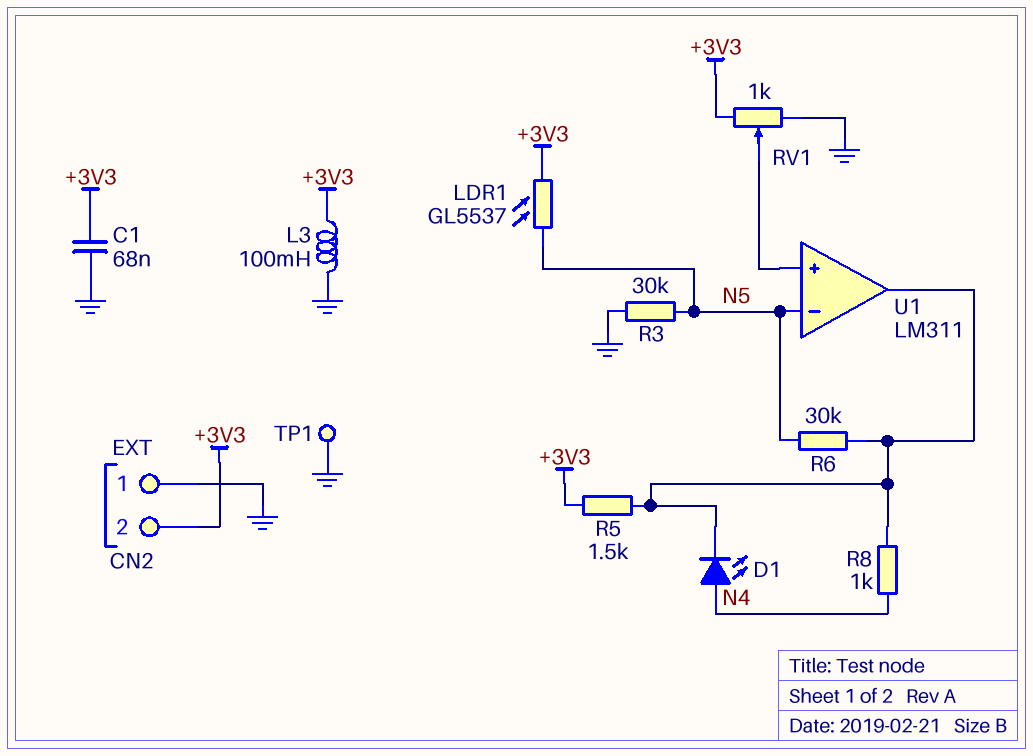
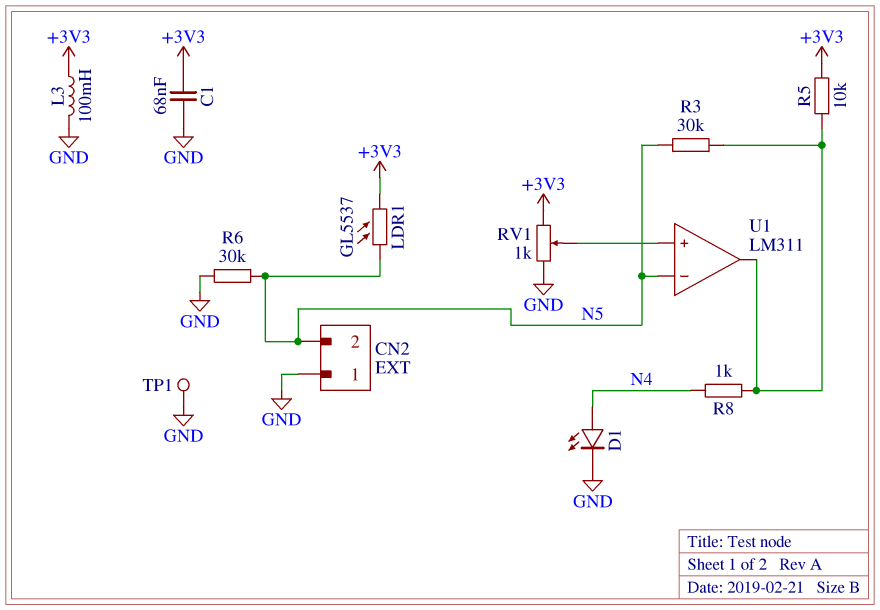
CN2 pin 2: +3V3 -> N5
D1: LED (A N4, K U1/out) -> LED (A N4, K GND)
R3: 30k (GND, N5) -> 30k (N5, U1/out)
R5: 1.5k (+3V3, U1/out) -> 10k (+3V3, U1/out)
R6: 30k (N5, U1/out) -> 30k (GND, N5)

